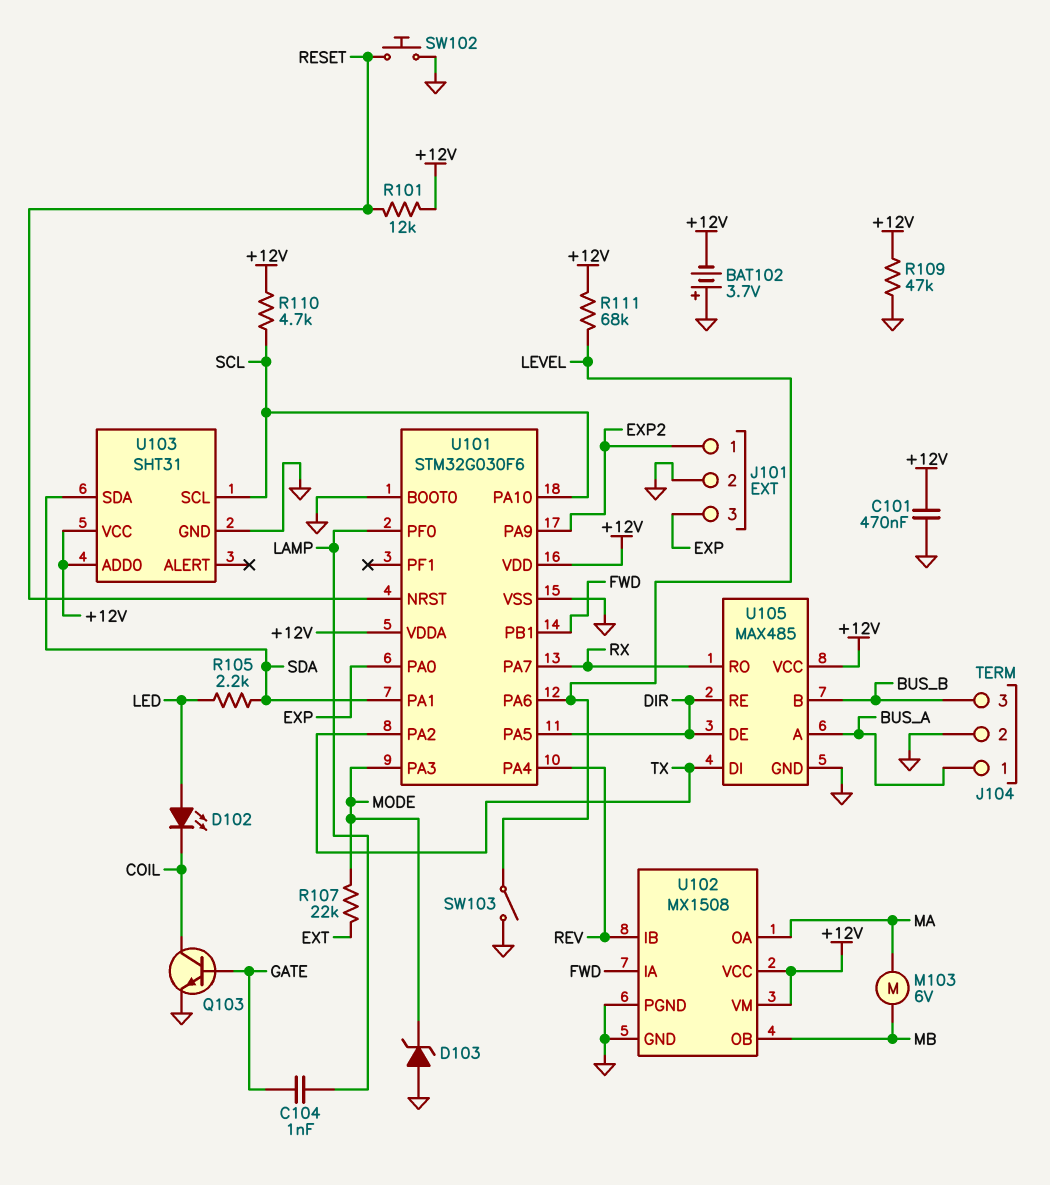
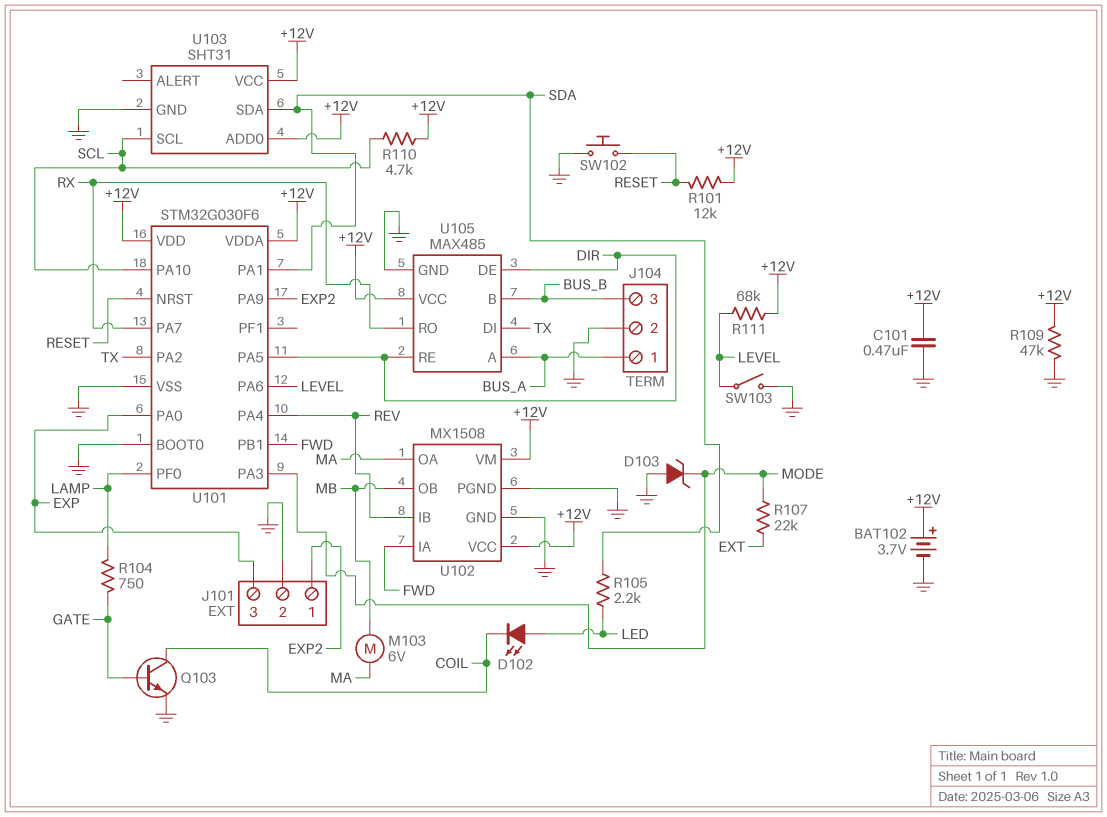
BAT102: 3.7V (plus GND, minus +12V) -> 3.7V (plus +12V, minus GND)
C104: 1nF (GATE, LAMP) -> none
R104: none -> 750 (GATE, LAMP)

